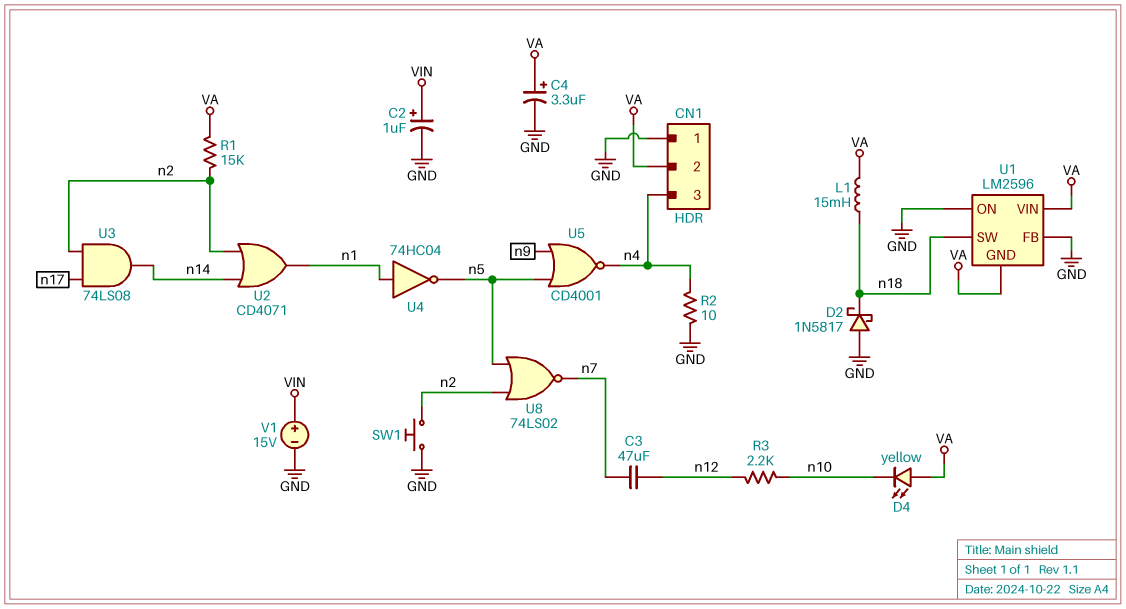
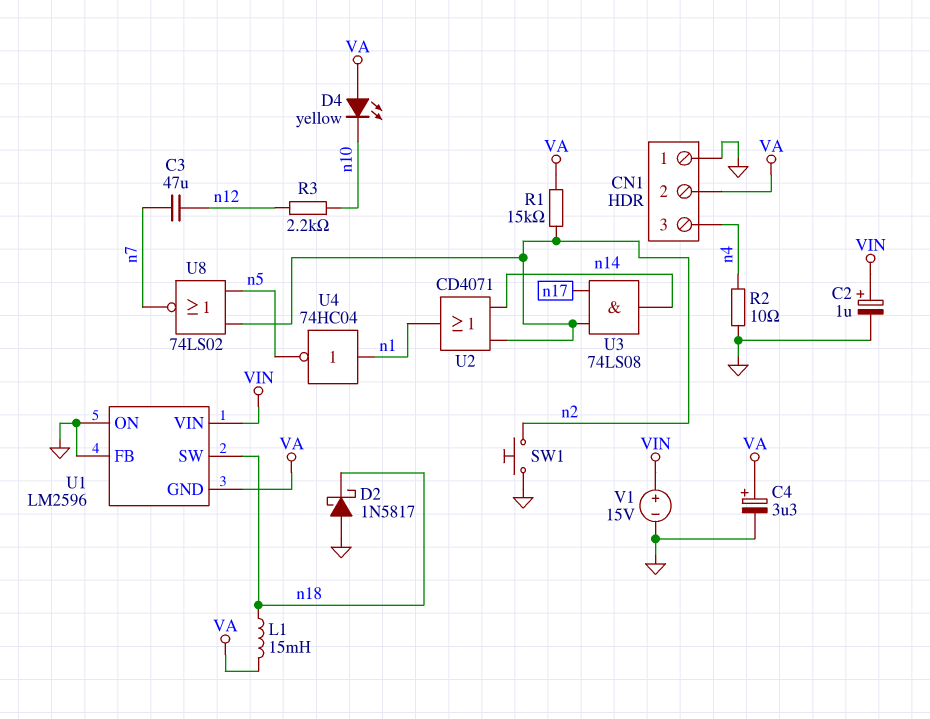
U1 pin VIN: VA -> VIN
U5: NOR CD4001 (in n5, in n9, out n4) -> none

